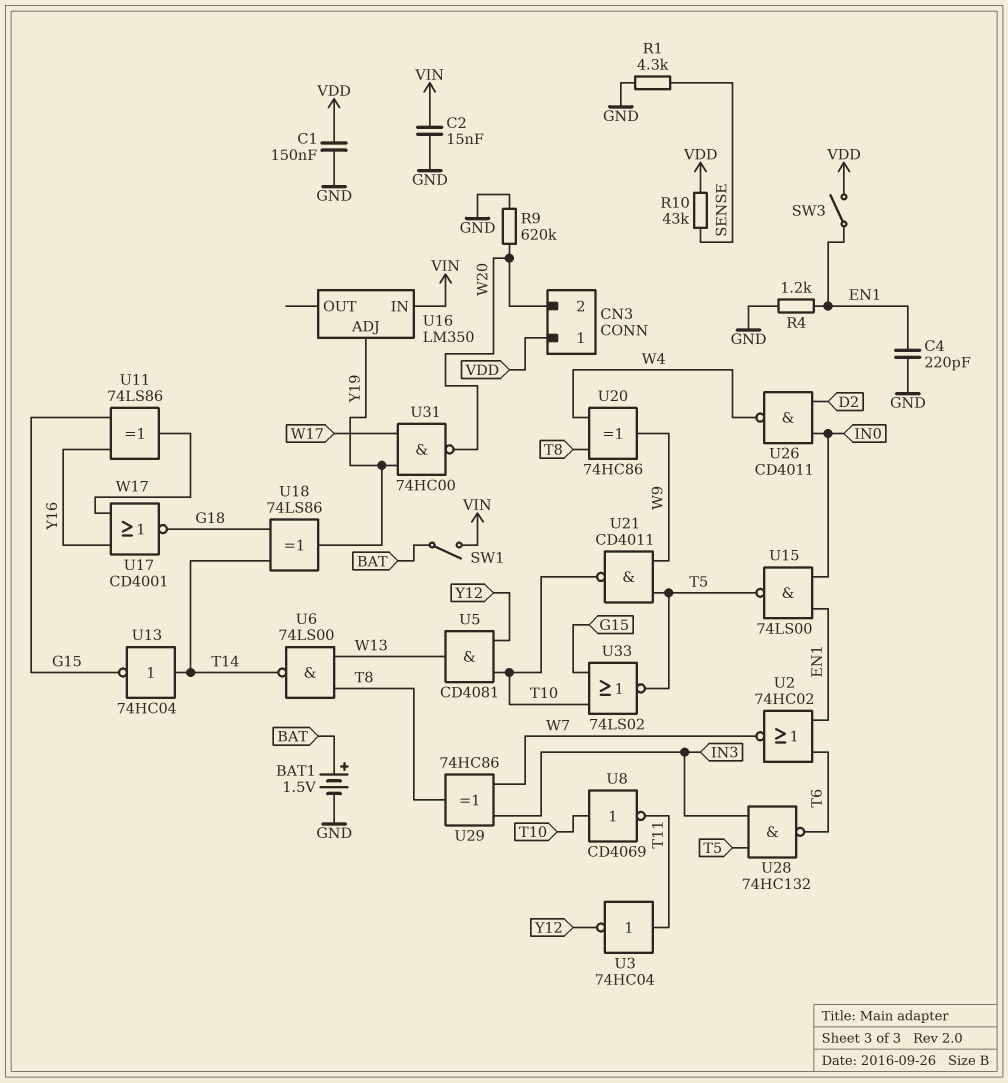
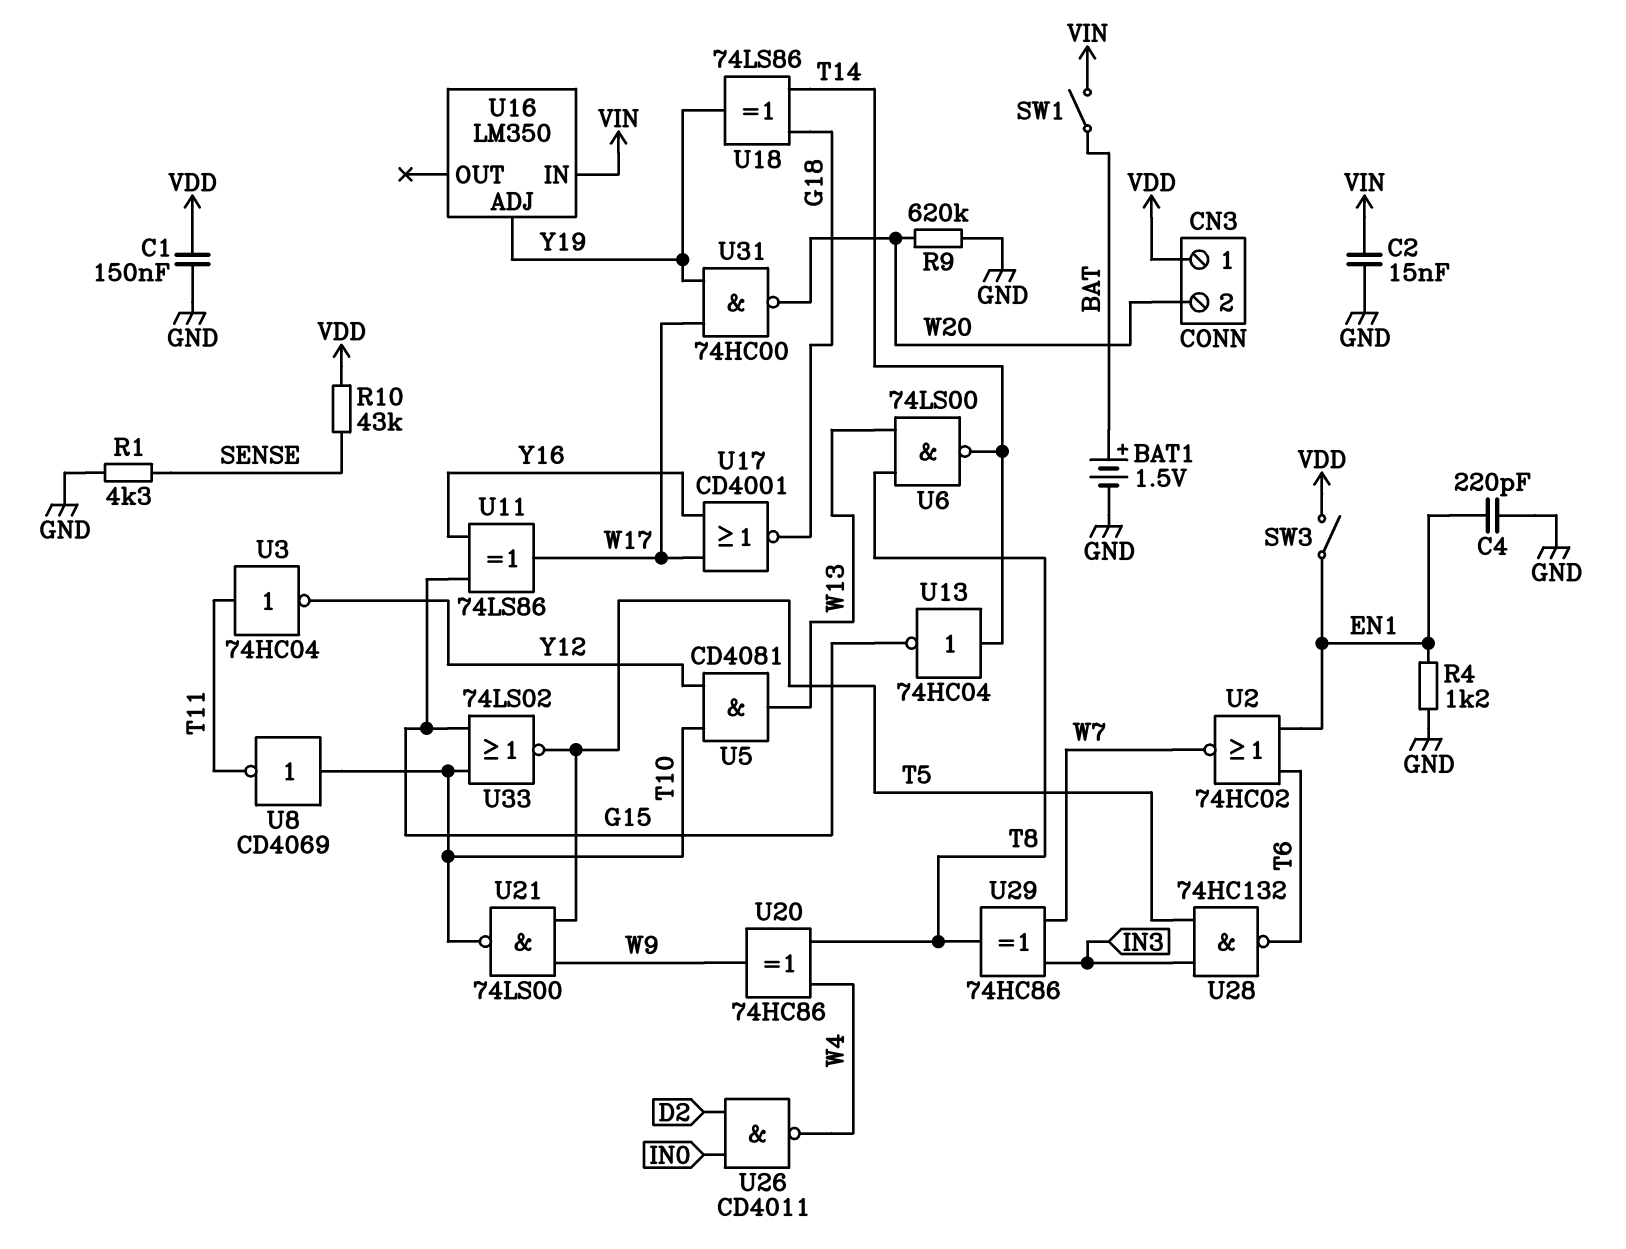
U15: NAND 74LS00 (in EN1, in IN0, out T5) -> none
U21: NAND CD4011 (in T5, in W9, out T10) -> NAND 74LS00 (in T5, in W9, out T10)

